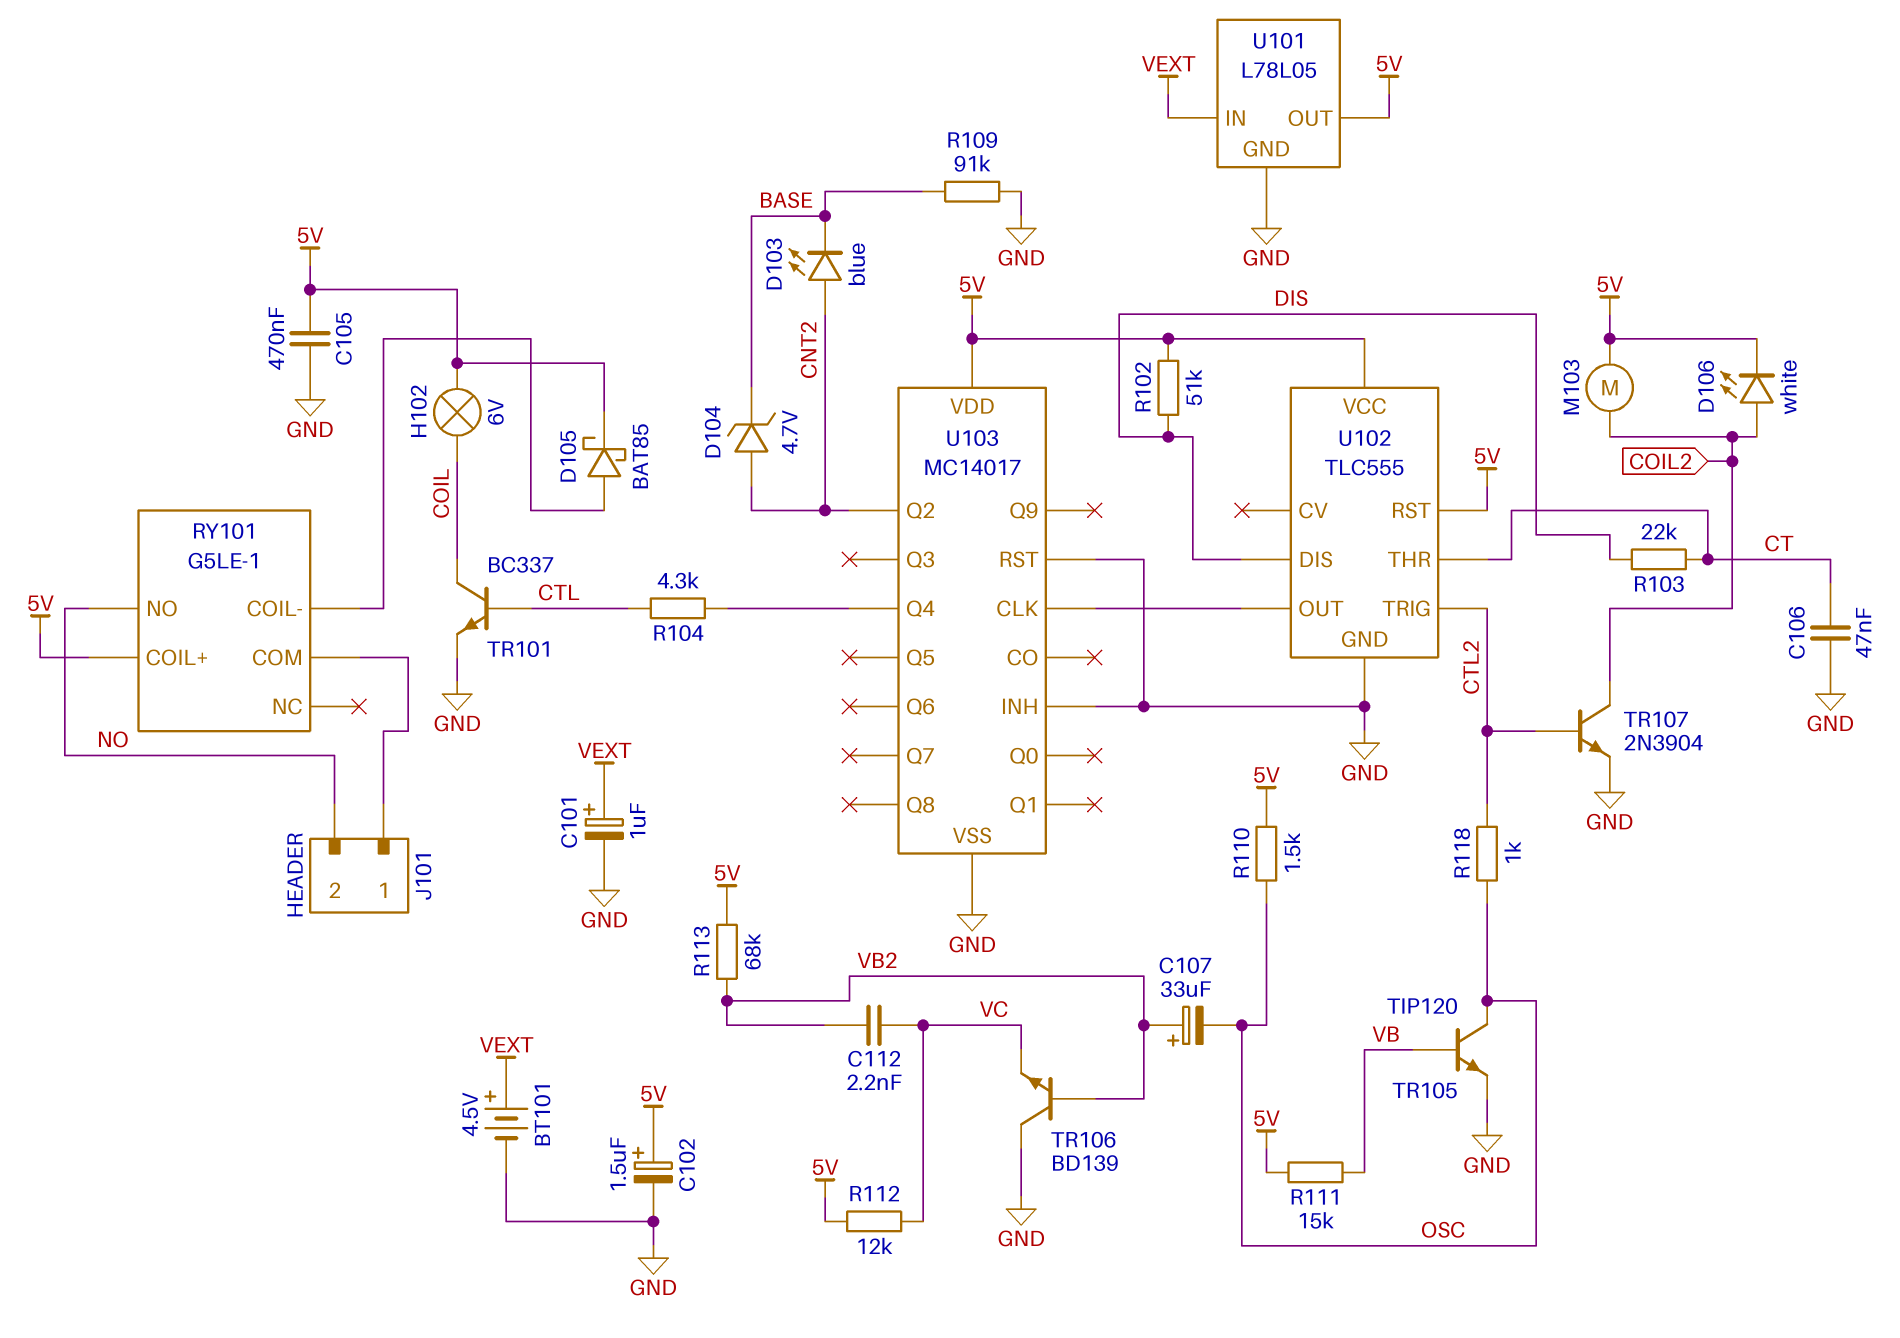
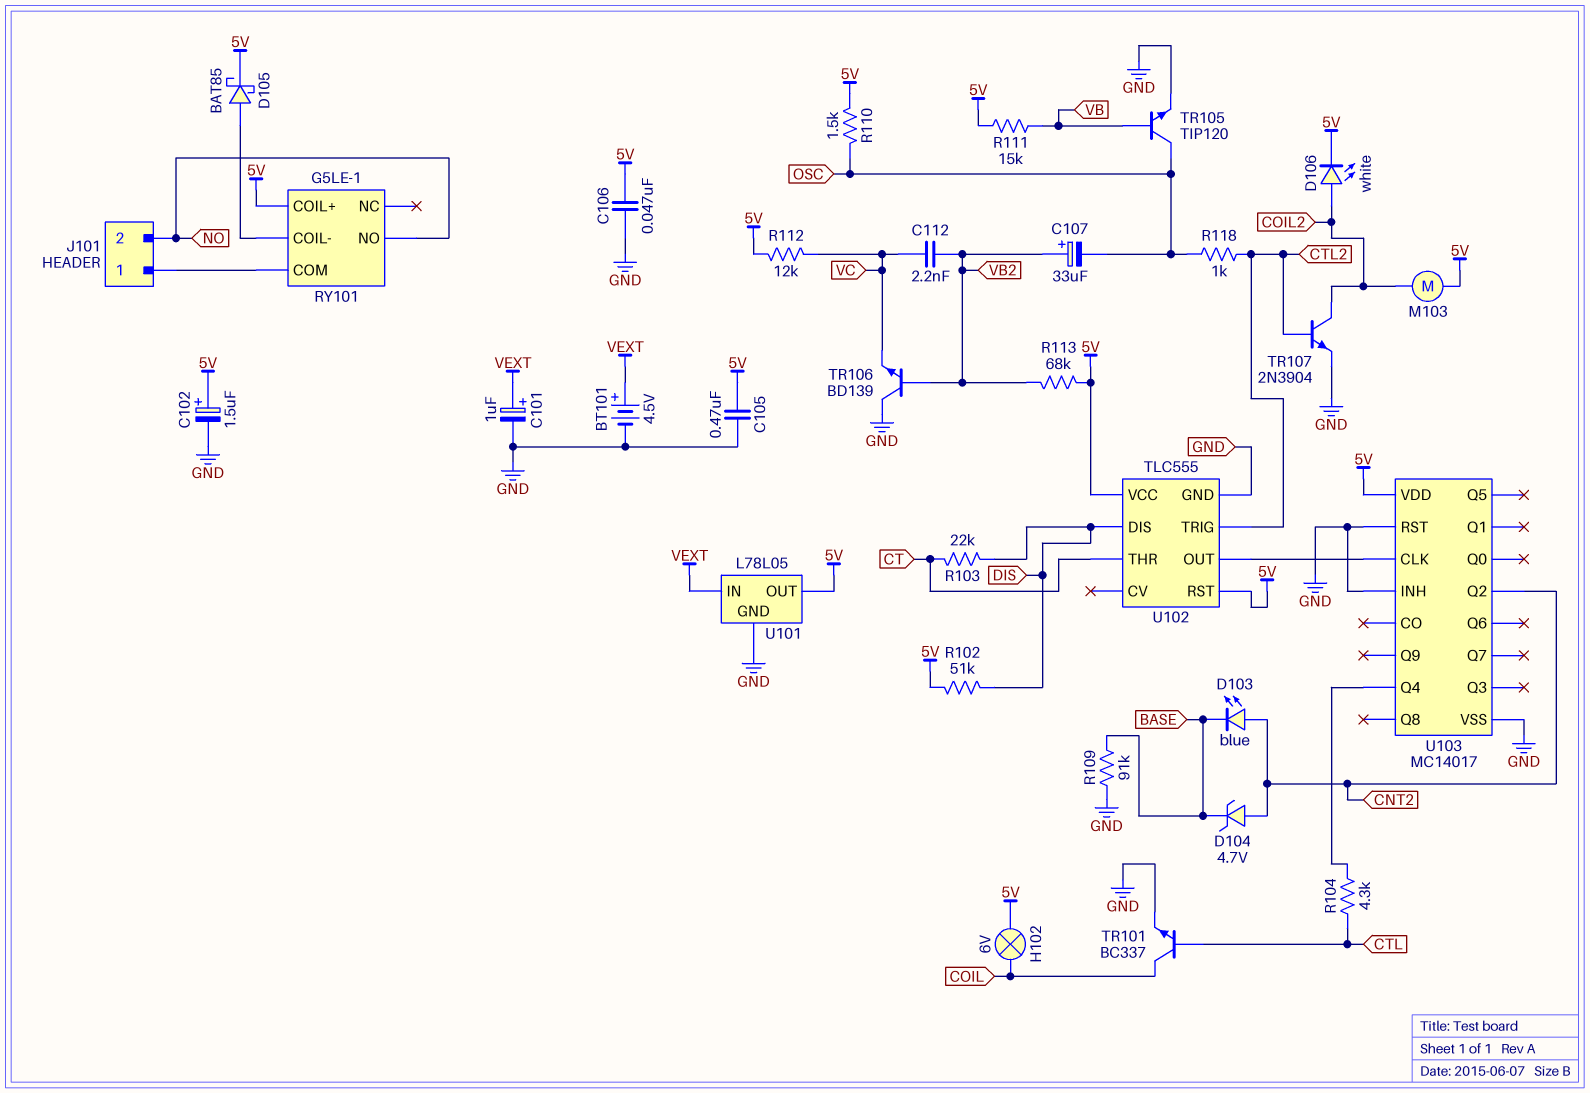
C106: 47nF (CT, GND) -> 47nF (5V, GND)

